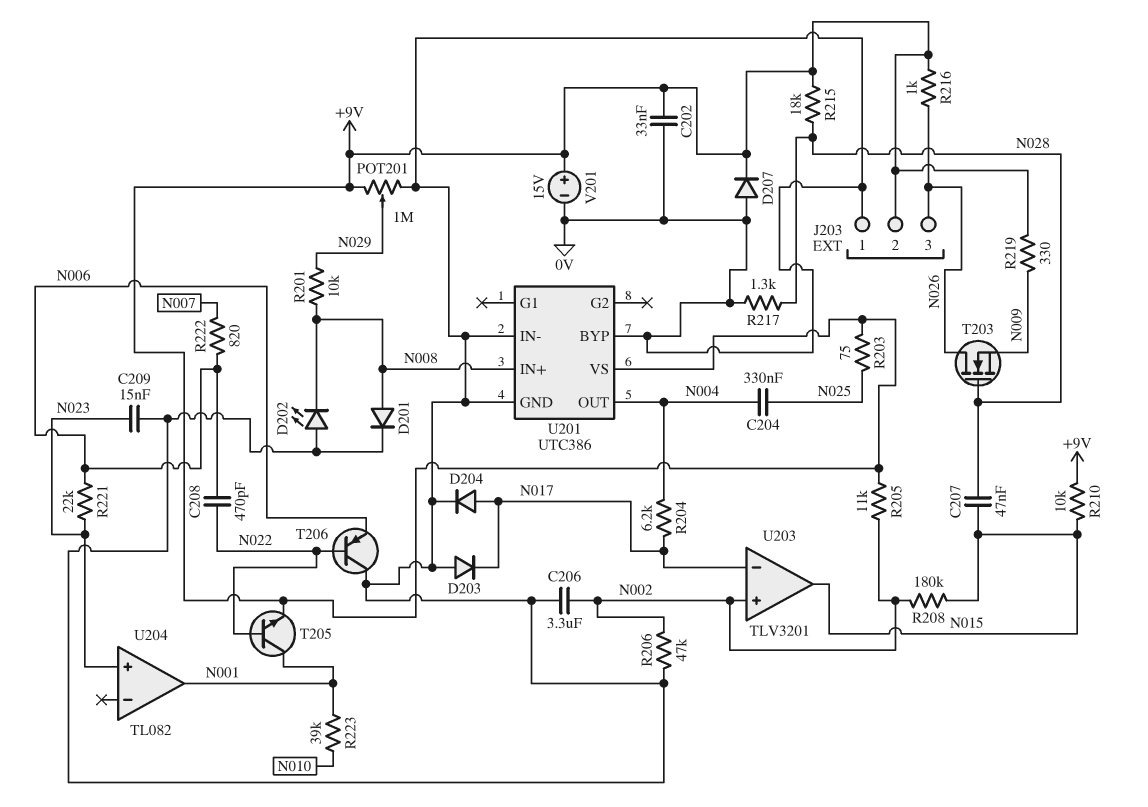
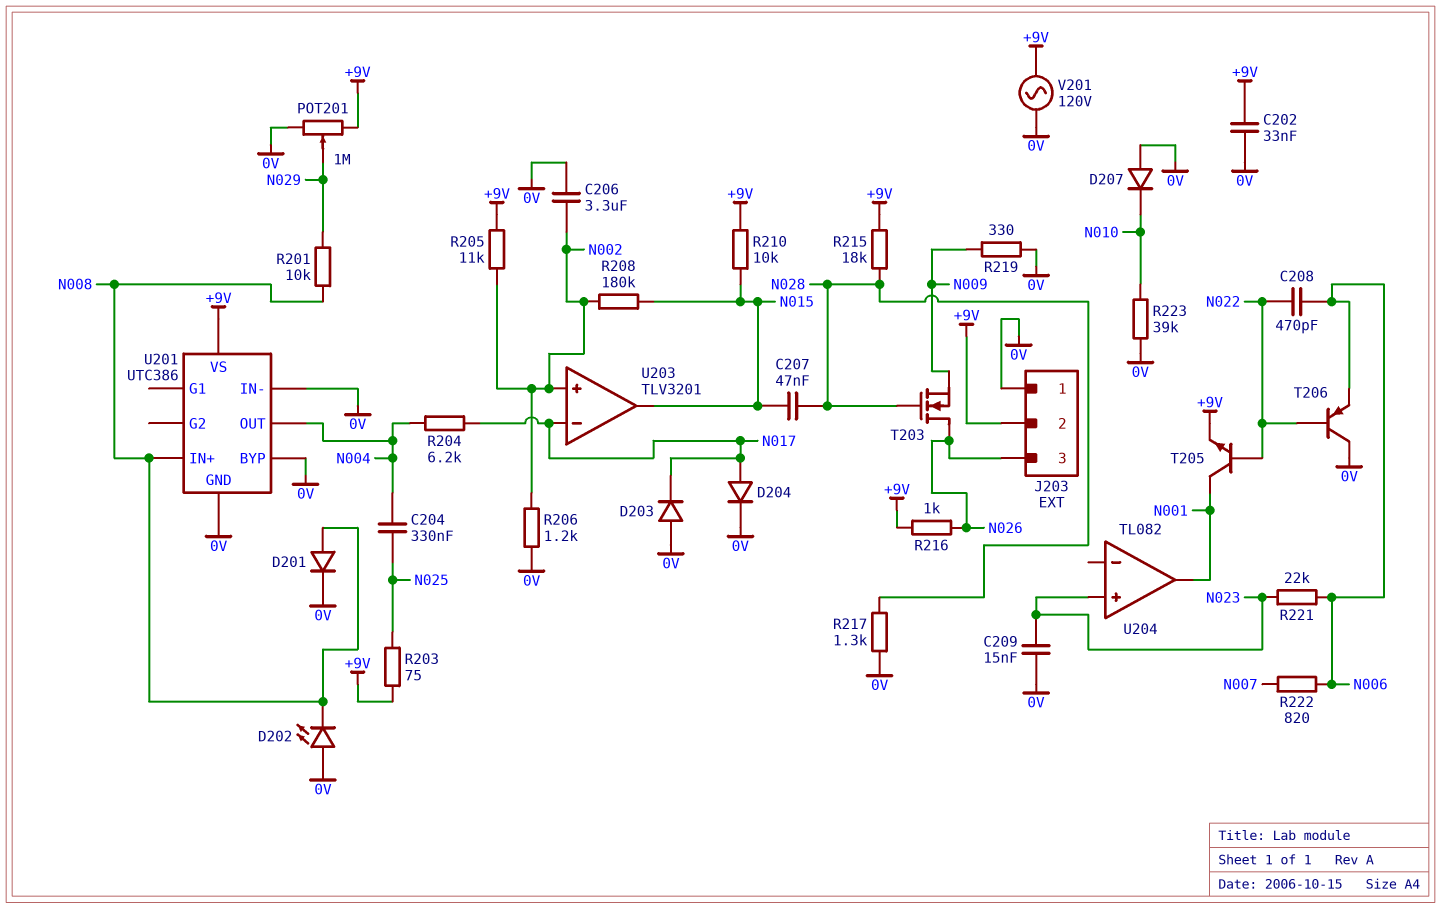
D207: diode (A 0V, K +9V) -> diode (A 0V, K N010)
R206: 47k (0V, N002) -> 1.2k (0V, N002)
R219: 330 (+9V, N009) -> 330 (0V, N009)
R223: 39k (N001, N010) -> 39k (0V, N010)
V201: 15V (plus +9V, minus 0V) -> AC 120V (+9V, 0V)

